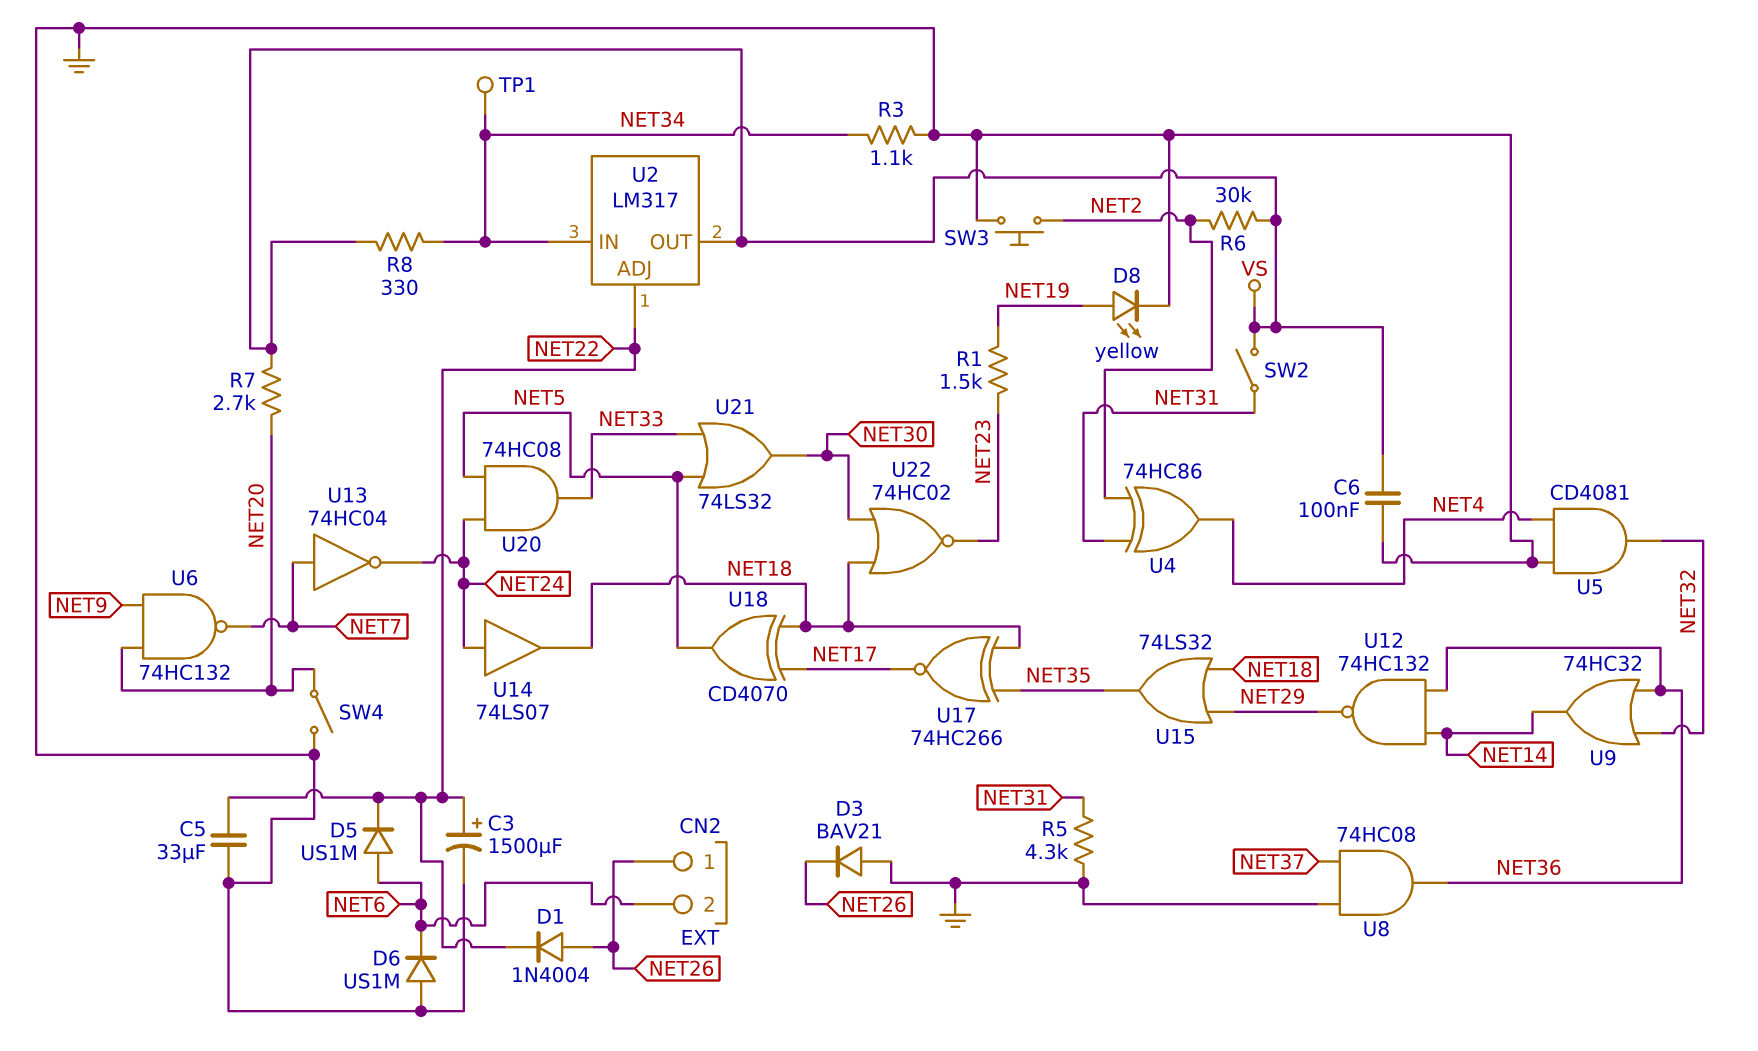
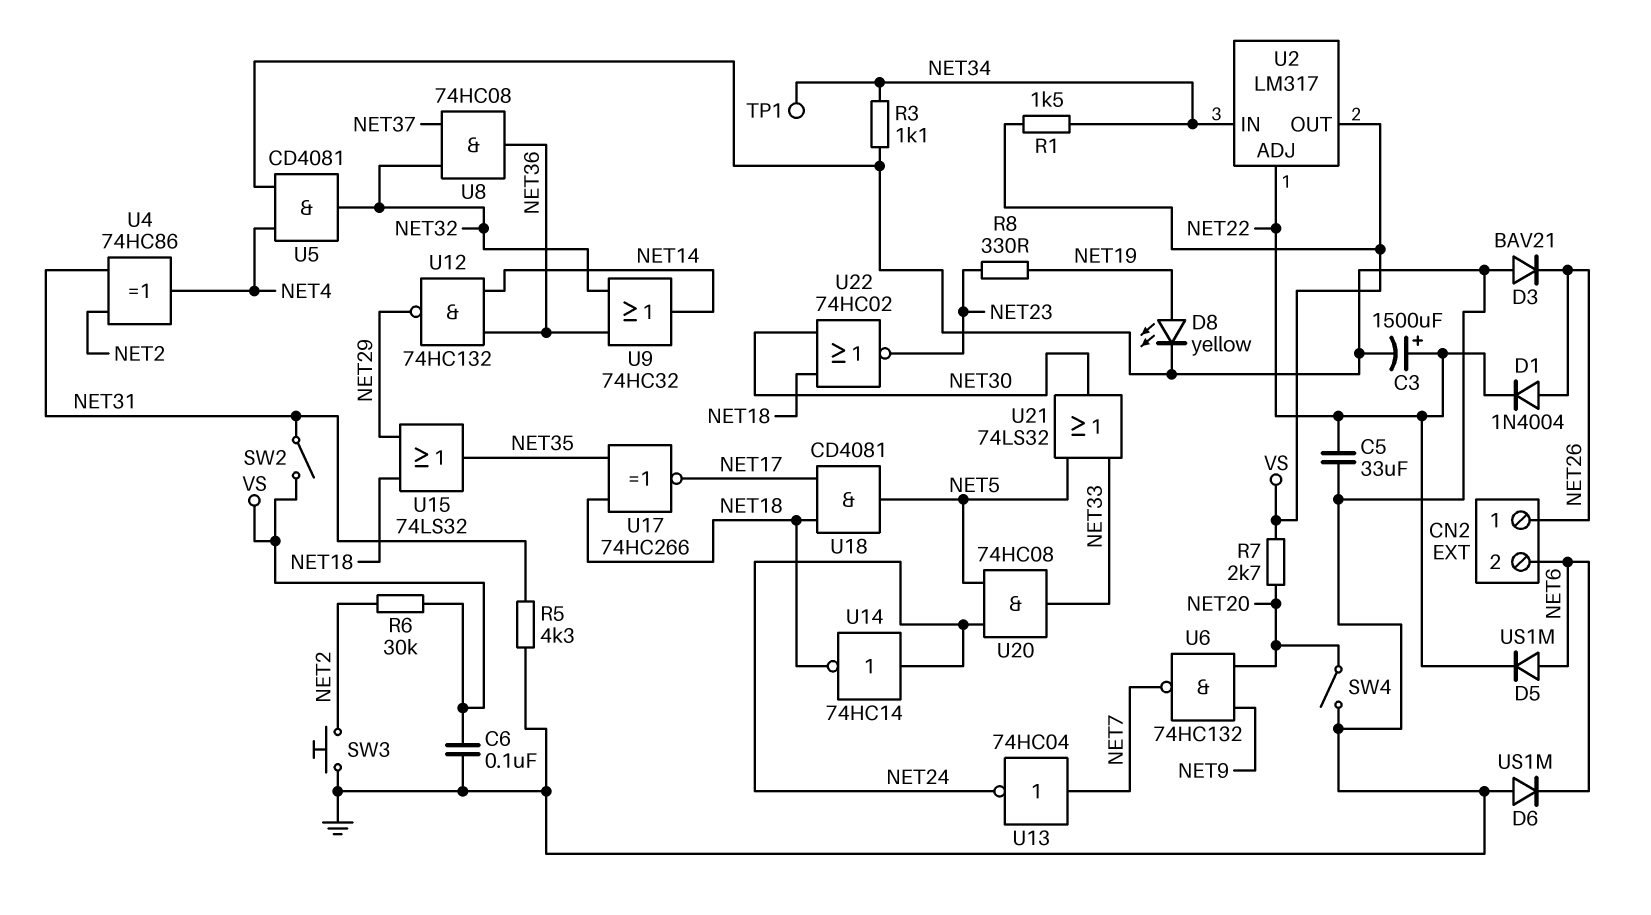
R1: 1.5k (NET19, NET23) -> 1.5k (NET34, VS)
R8: 330 (NET34, VS) -> 330 (NET19, NET23)
U8: AND 74HC08 (in GND, in NET37, out NET36) -> AND 74HC08 (in NET32, in NET37, out NET36)
U14: buffer 74LS07 (in NET24, out NET18) -> NOT 74HC14 (in NET24, out NET18)
U18: XOR CD4070 (in NET17, in NET18, out NET5) -> AND CD4081 (in NET17, in NET18, out NET5)

